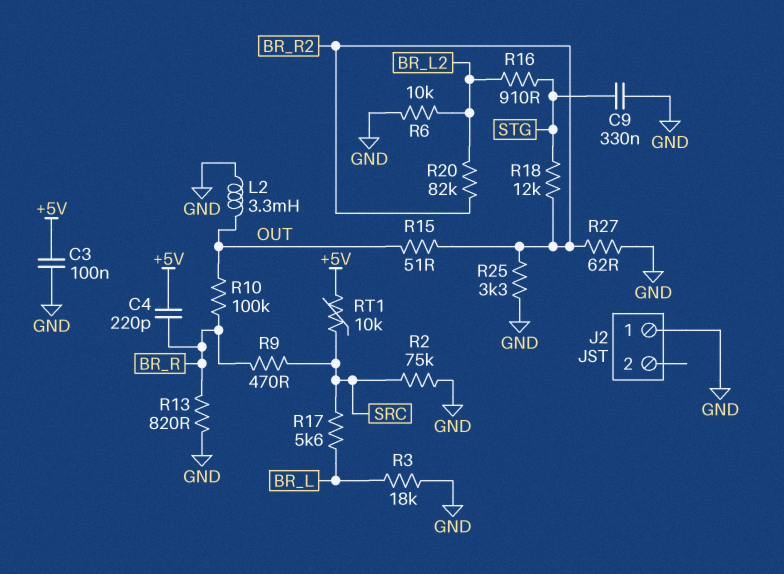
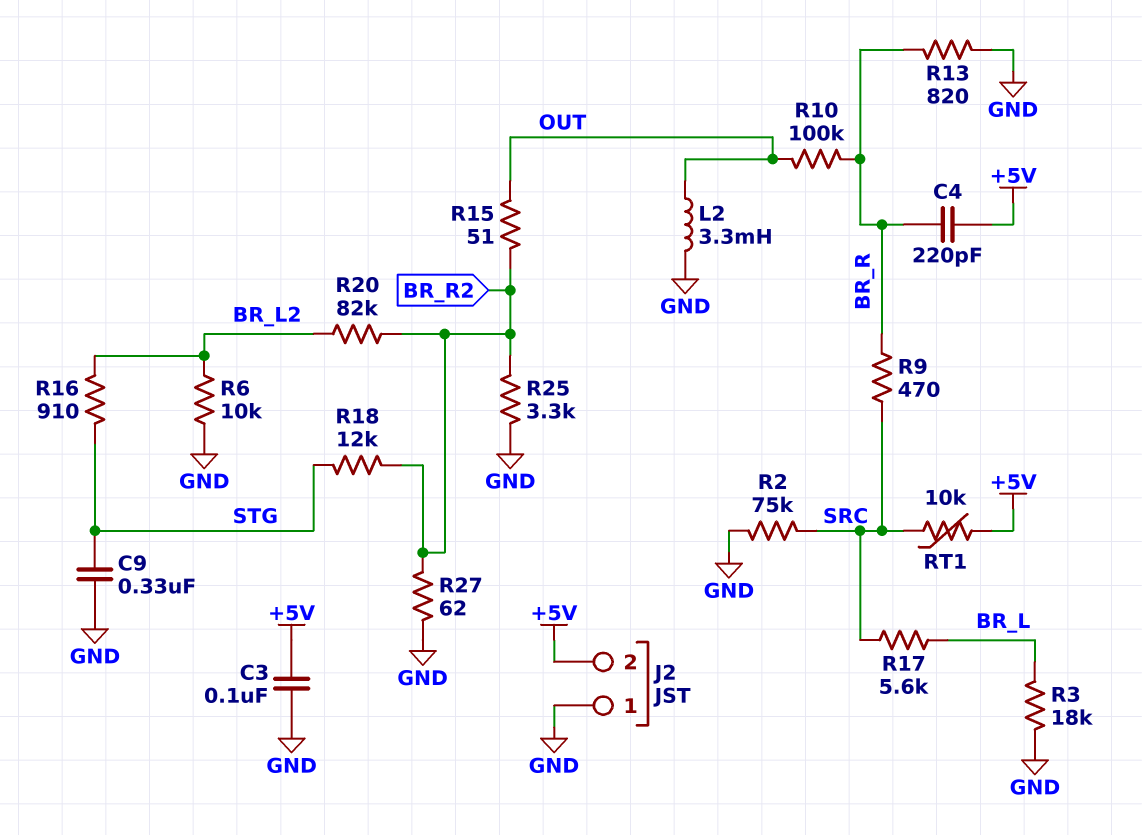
J2 pin 2: none -> +5V

